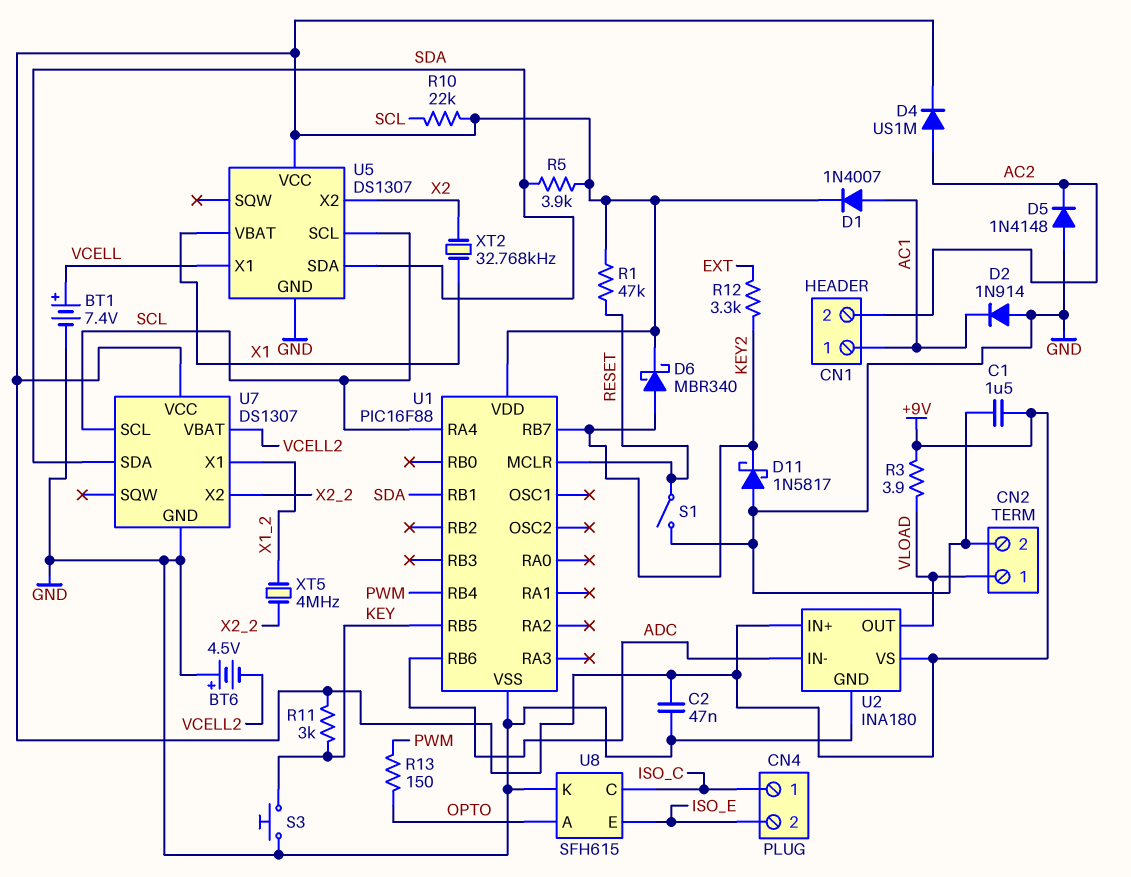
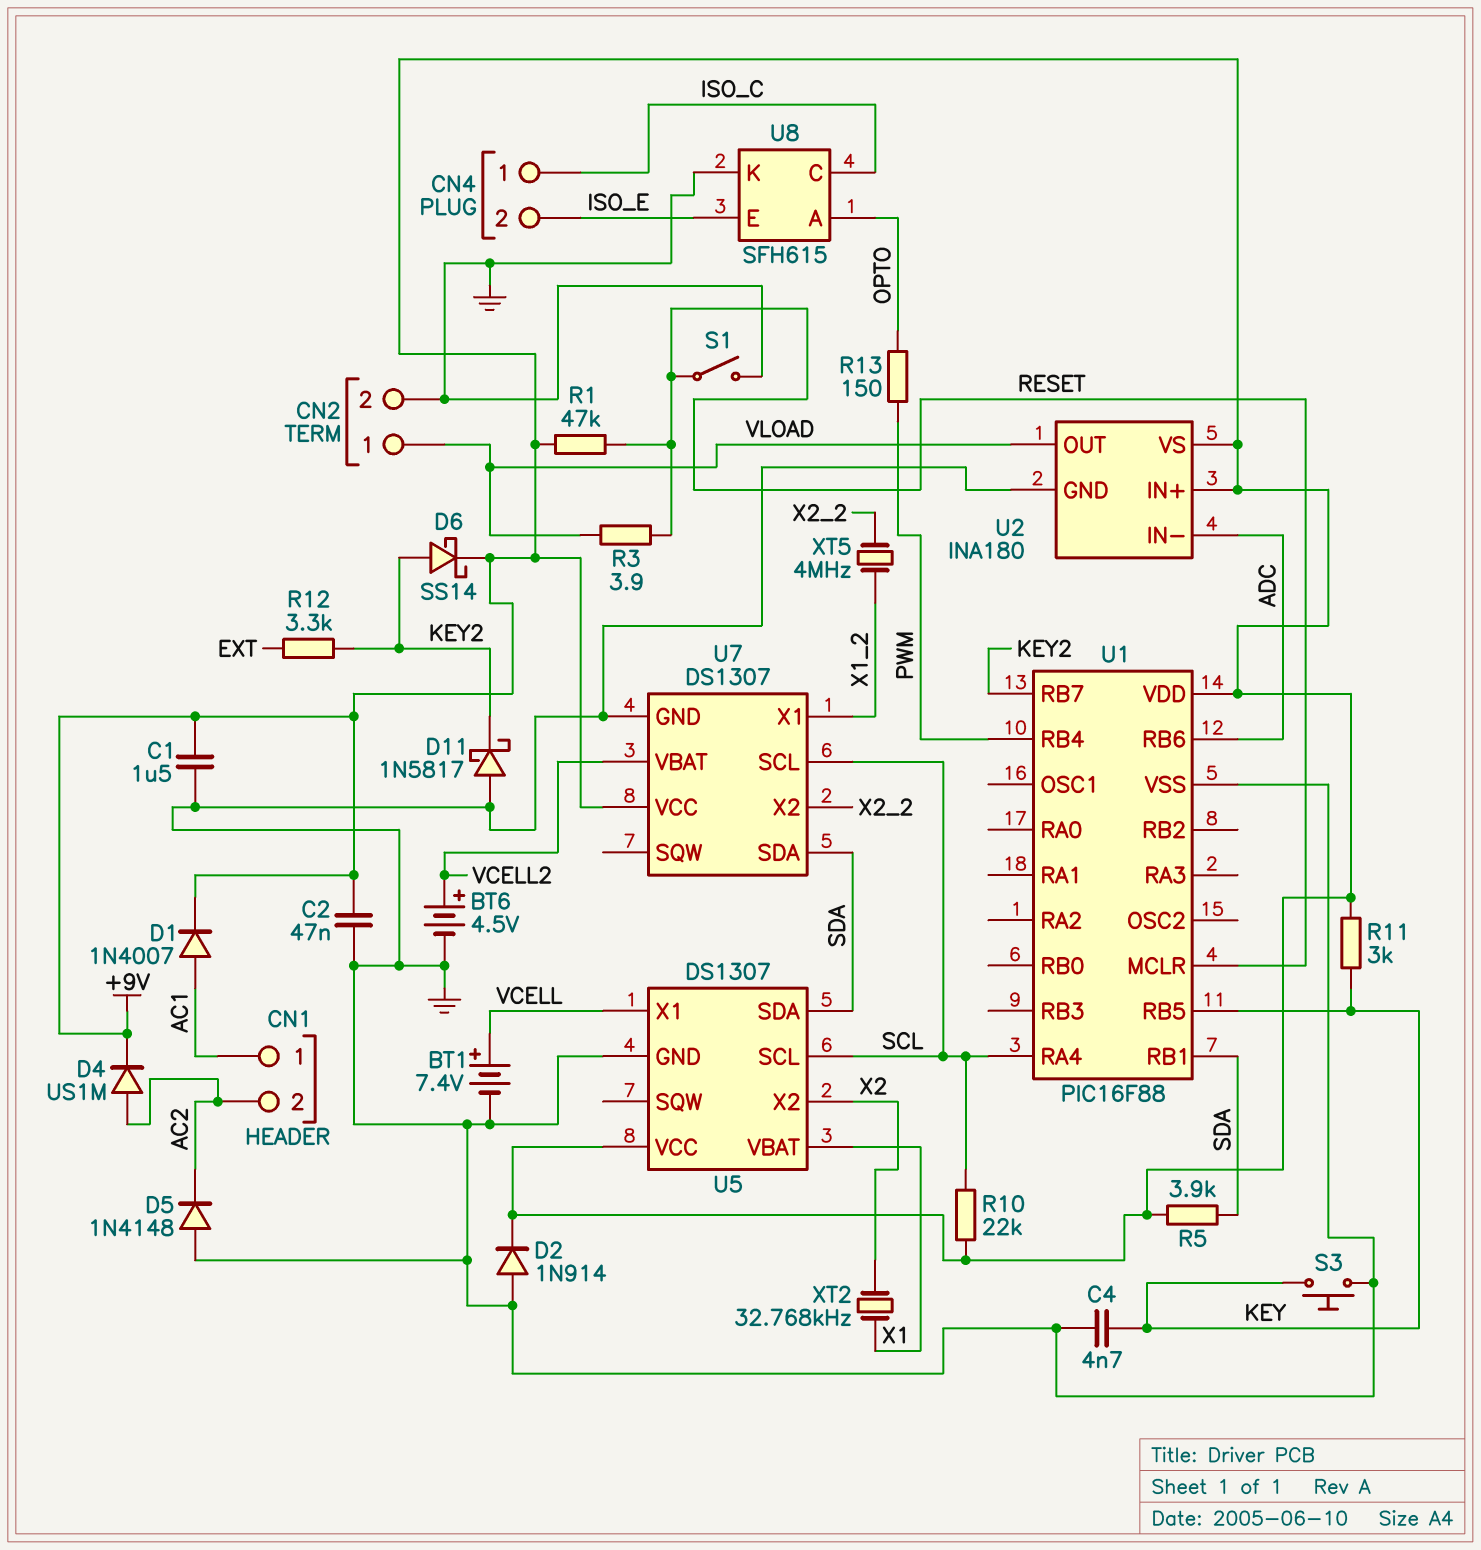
BT6: 4.5V (plus GND, minus VCELL2) -> 4.5V (plus VCELL2, minus GND)
C4: none -> 4.7nF (GND, KEY)
D2: diode 1N914 (A GND, K AC1) -> diode 1N914 (A GND, K +9V)
D6: schottky MBR340 (A KEY2, K +9V) -> schottky SS14 (A KEY2, K +9V)
R3: 3.9 (+9V, VLOAD) -> 3.9 (RESET, VLOAD)

